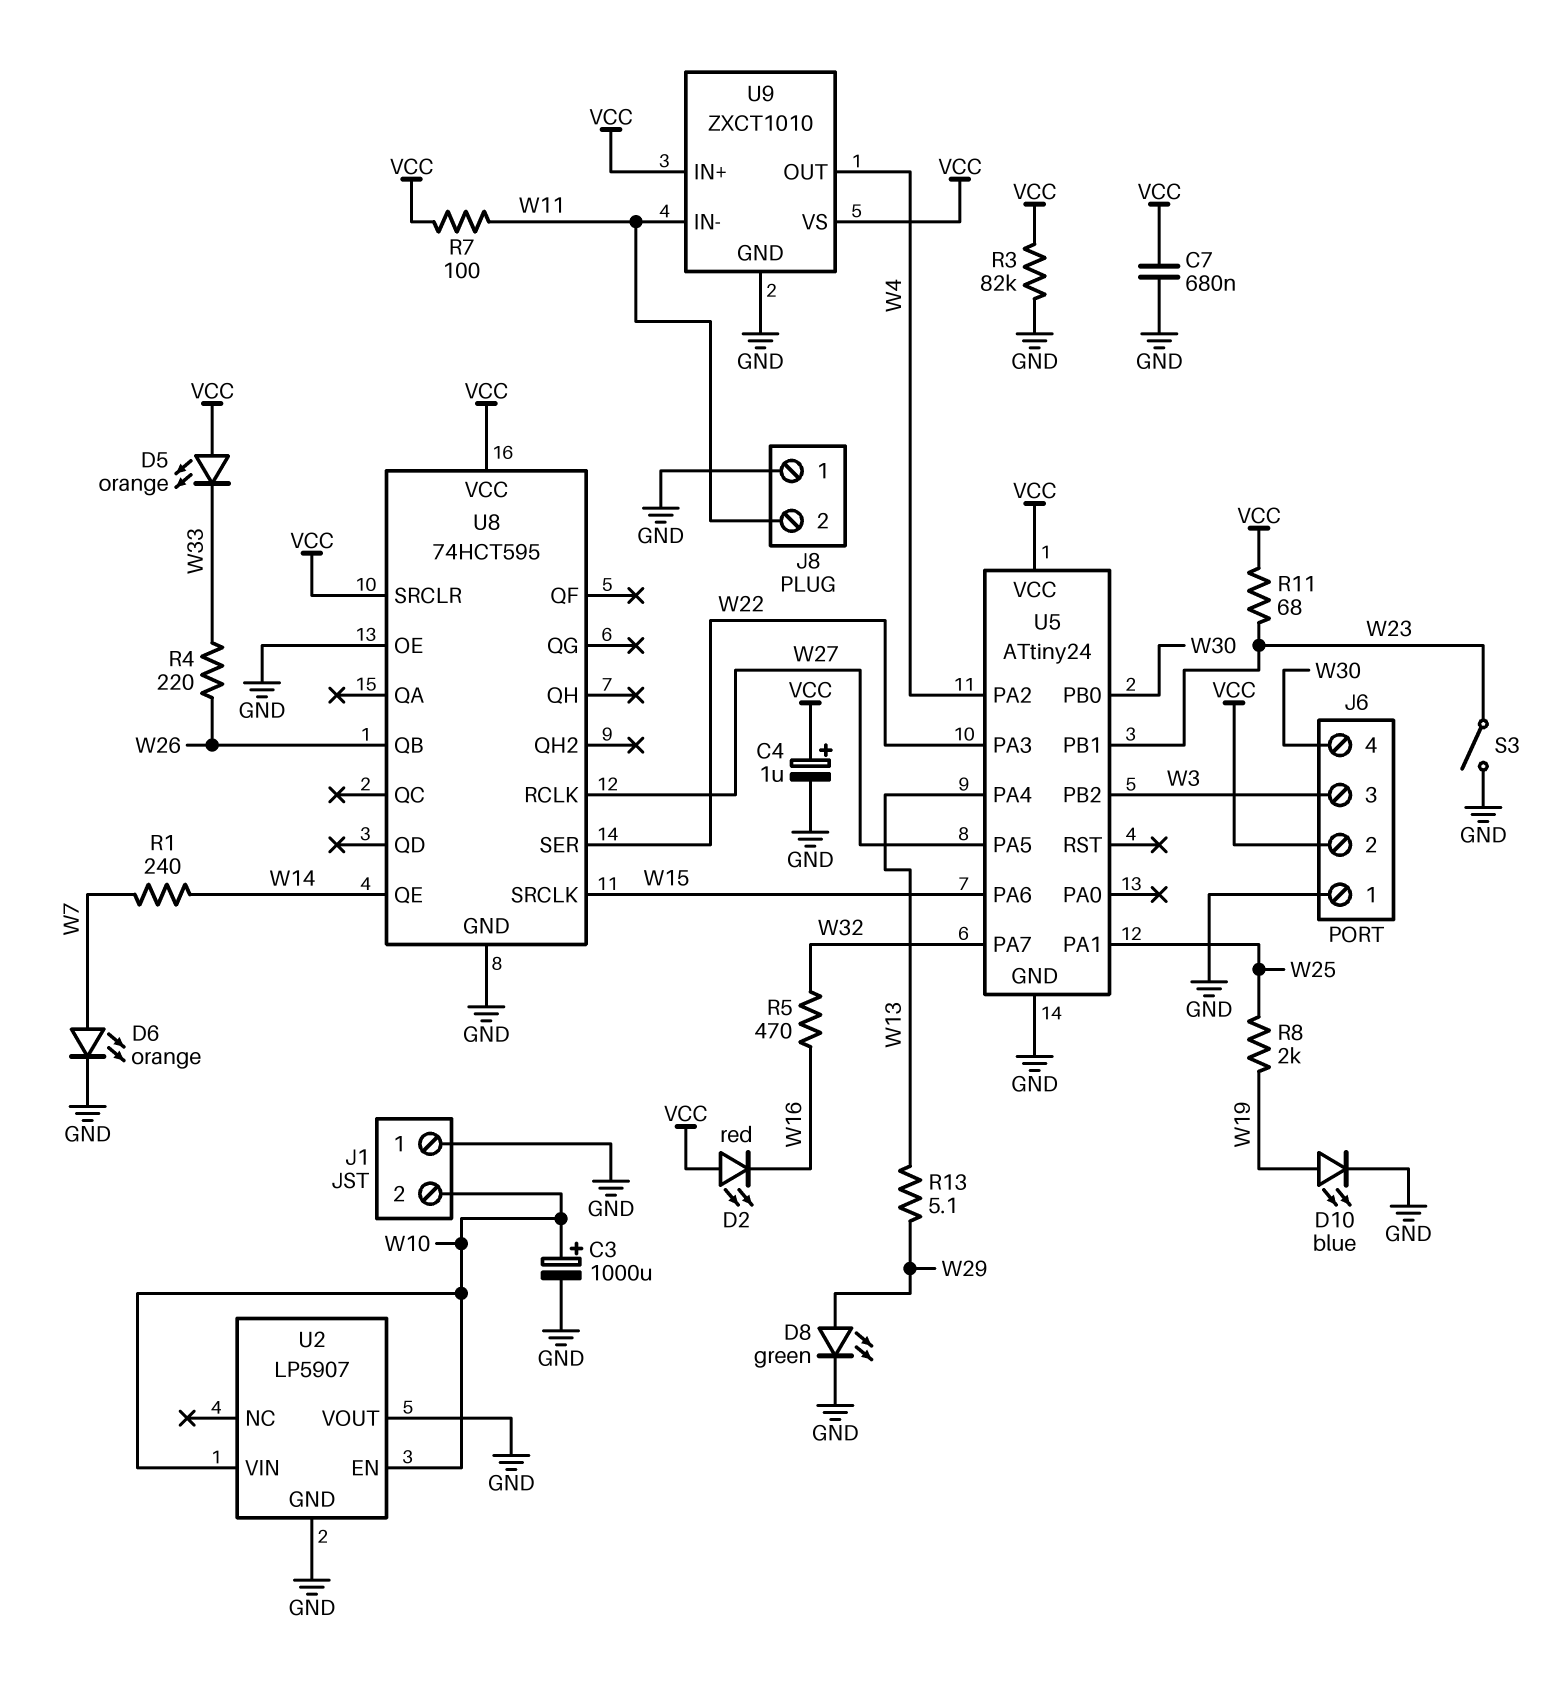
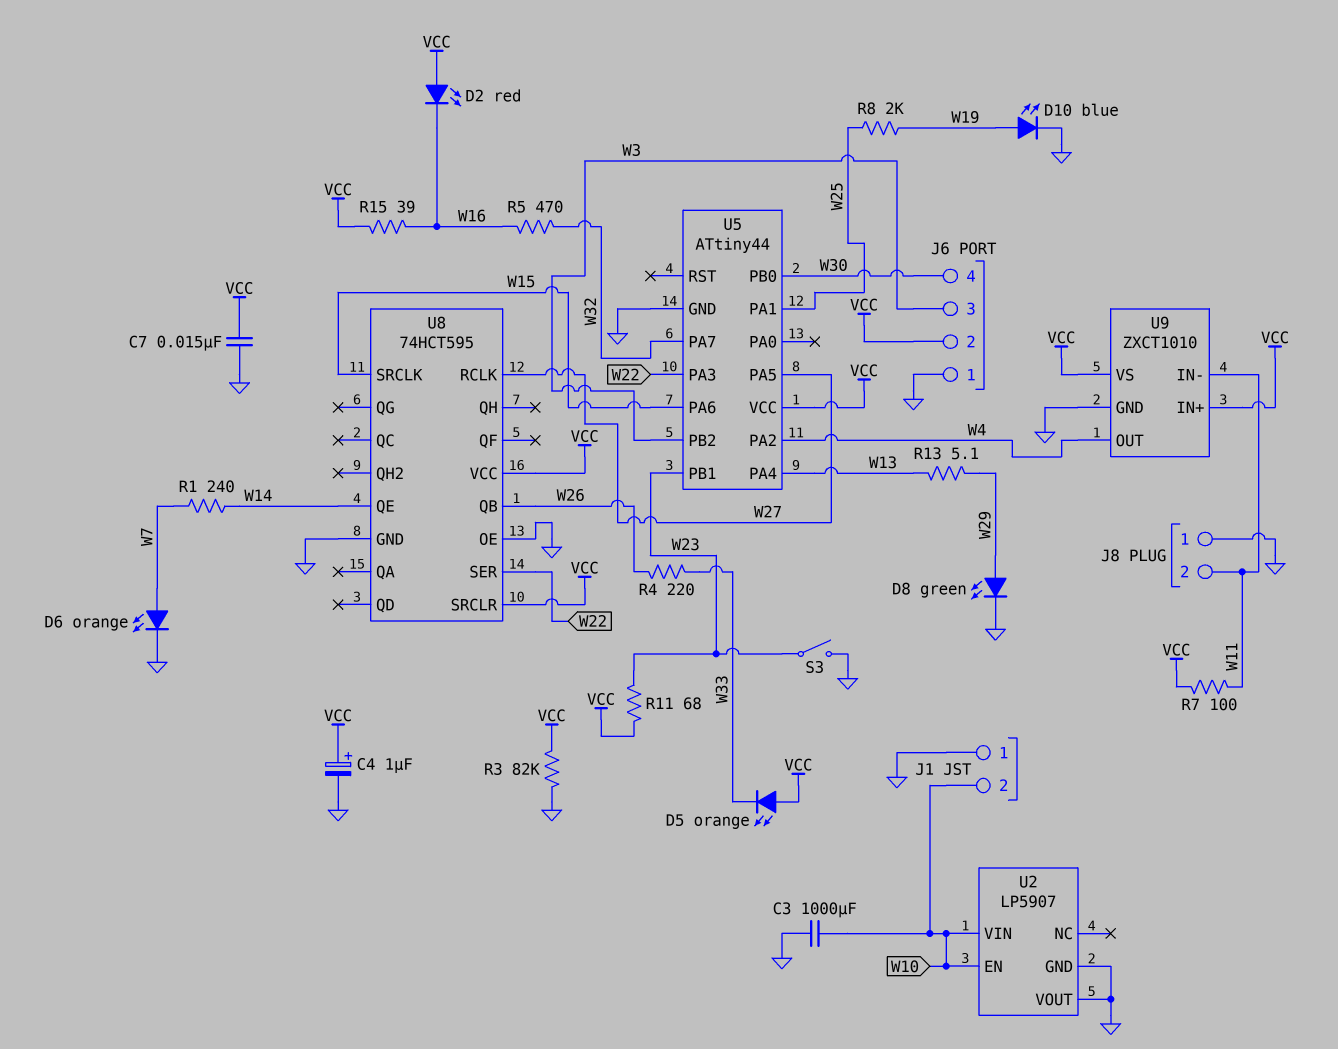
C3: 1000uF (plus W10, minus GND) -> 1000uF (GND, W10)
C7: 680nF (GND, VCC) -> 15nF (GND, VCC)
R15: none -> 39 (VCC, W16)
U5: ATtiny24 -> ATtiny44

